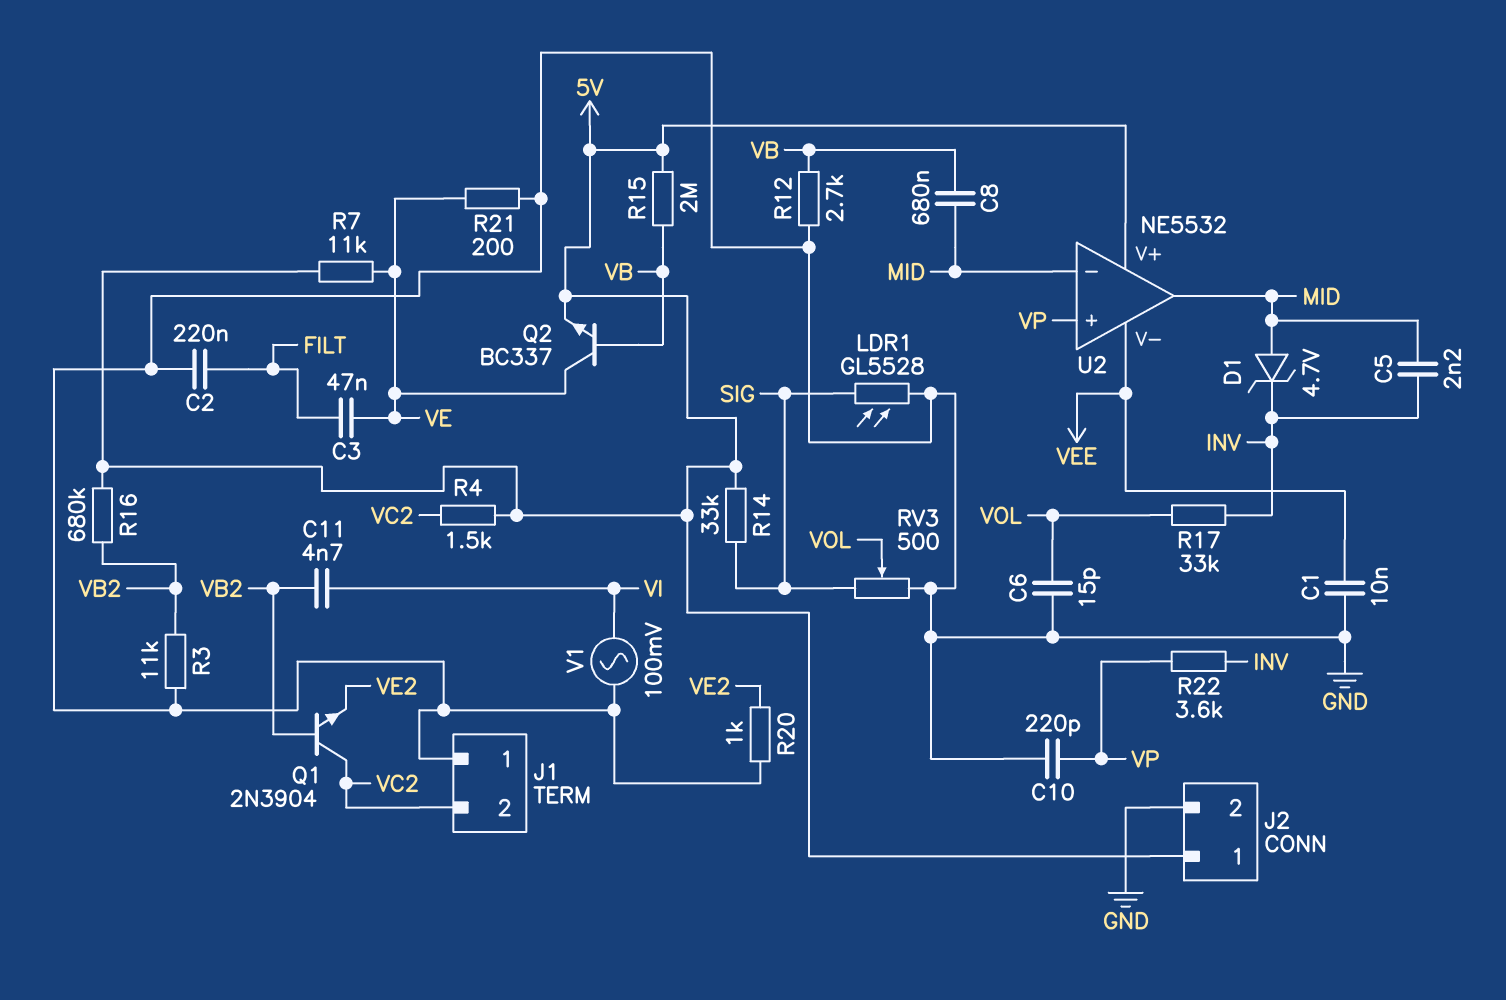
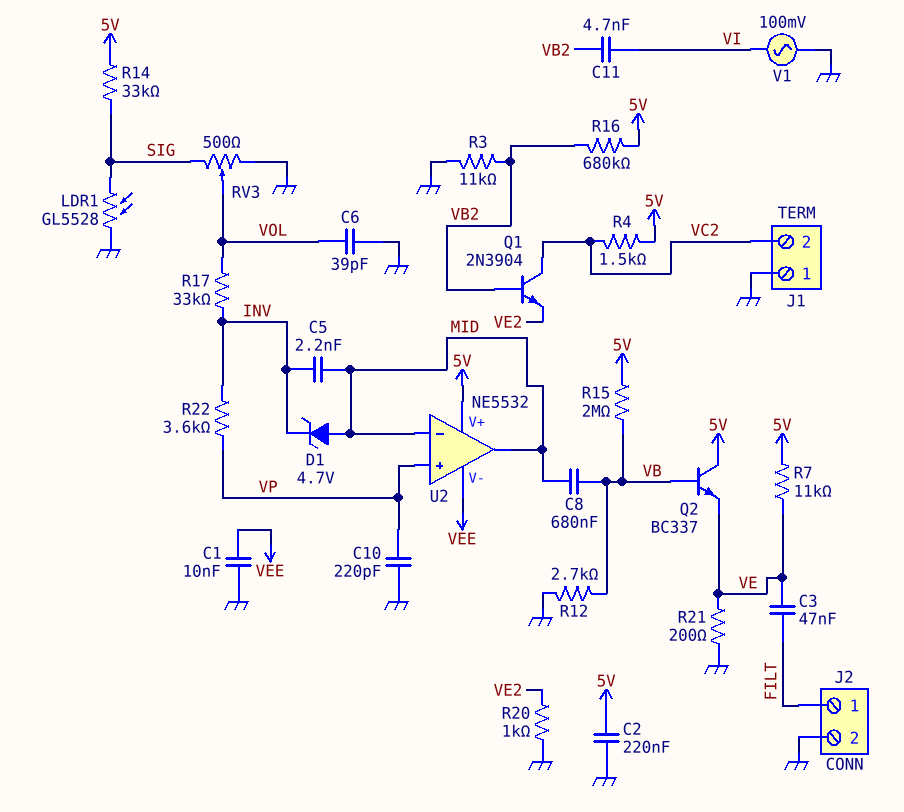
C2: 220nF (FILT, GND) -> 220nF (5V, GND)
C6: 15pF (GND, VOL) -> 39pF (GND, VOL)
J2 pin 1: 5V -> FILT
Q2: NPN BC337 (B VB, C VE, E 5V) -> NPN BC337 (B VB, C 5V, E VE)

